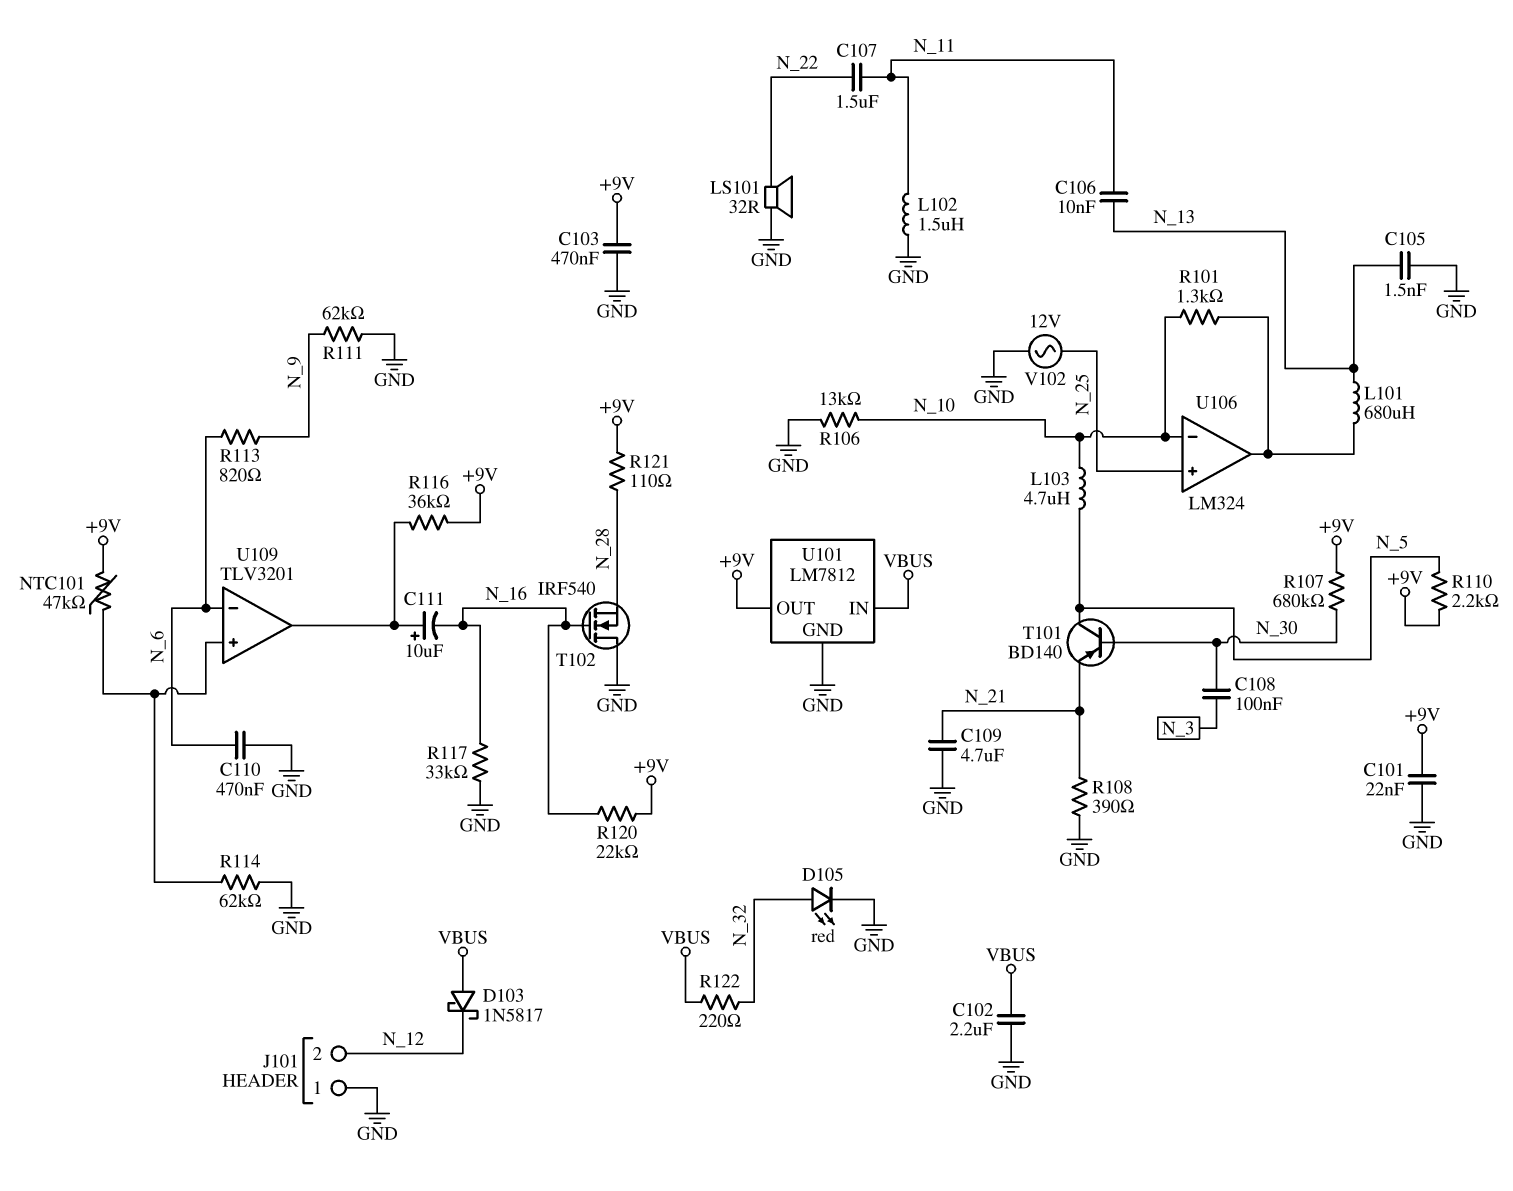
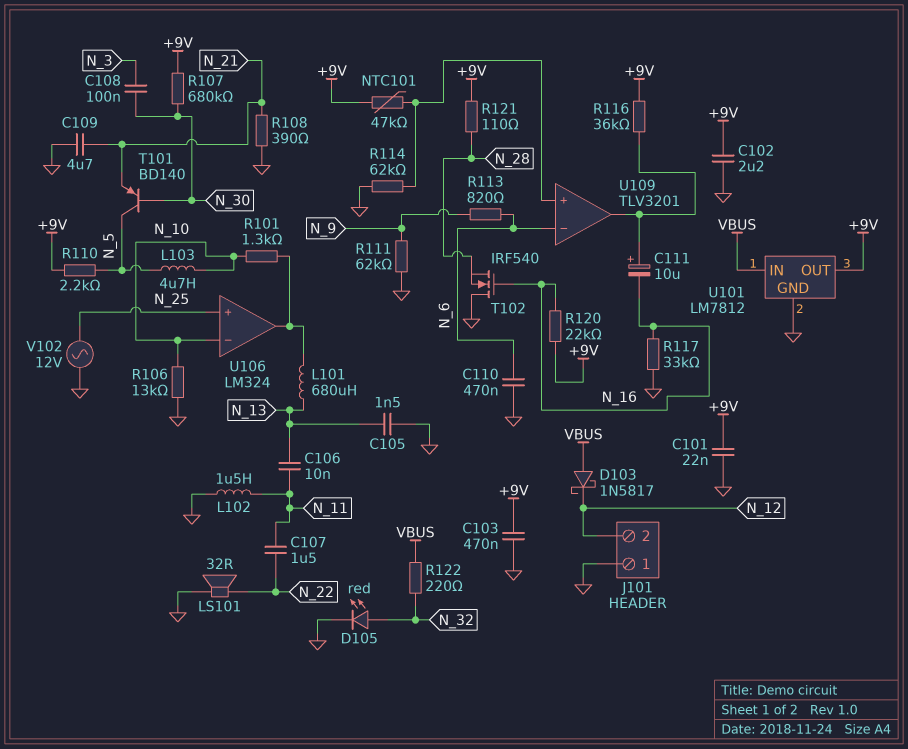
C102: 2.2uF (GND, VBUS) -> 2.2uF (+9V, GND)

